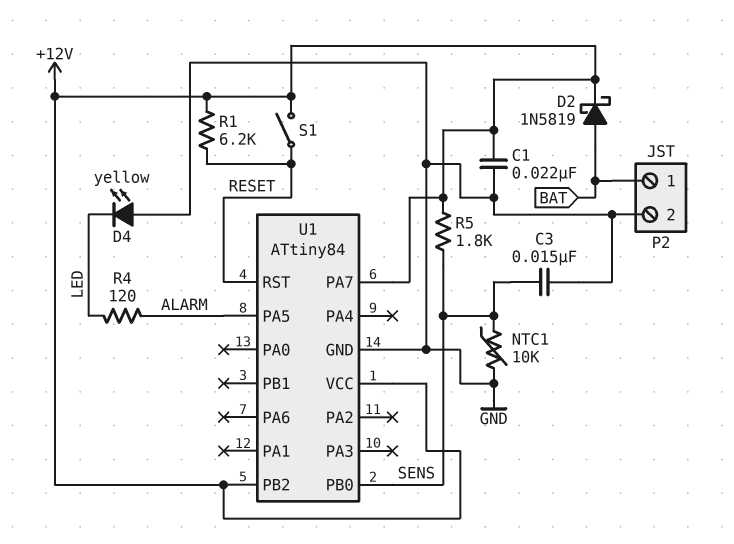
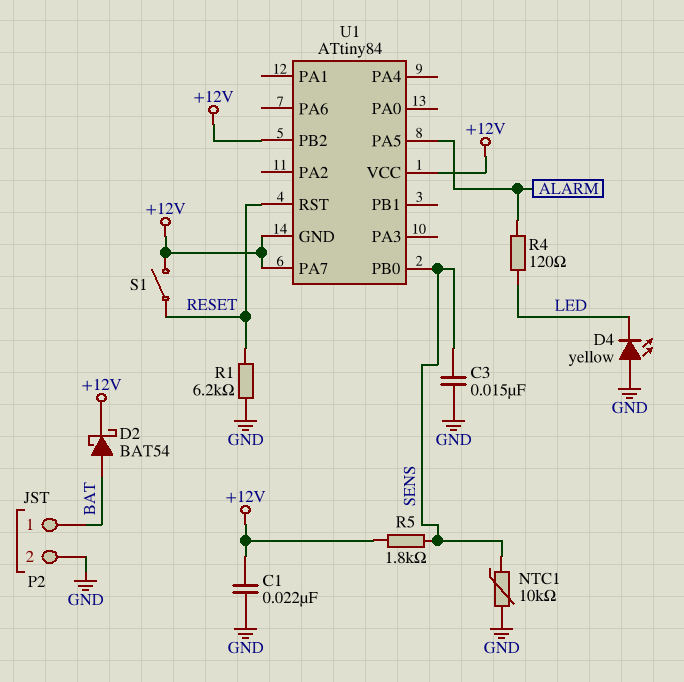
D2: schottky 1N5819 (A BAT, K +12V) -> schottky BAT54 (A BAT, K +12V)
R1: 6.2k (+12V, RESET) -> 6.2k (GND, RESET)
U1 pin GND: GND -> +12V

